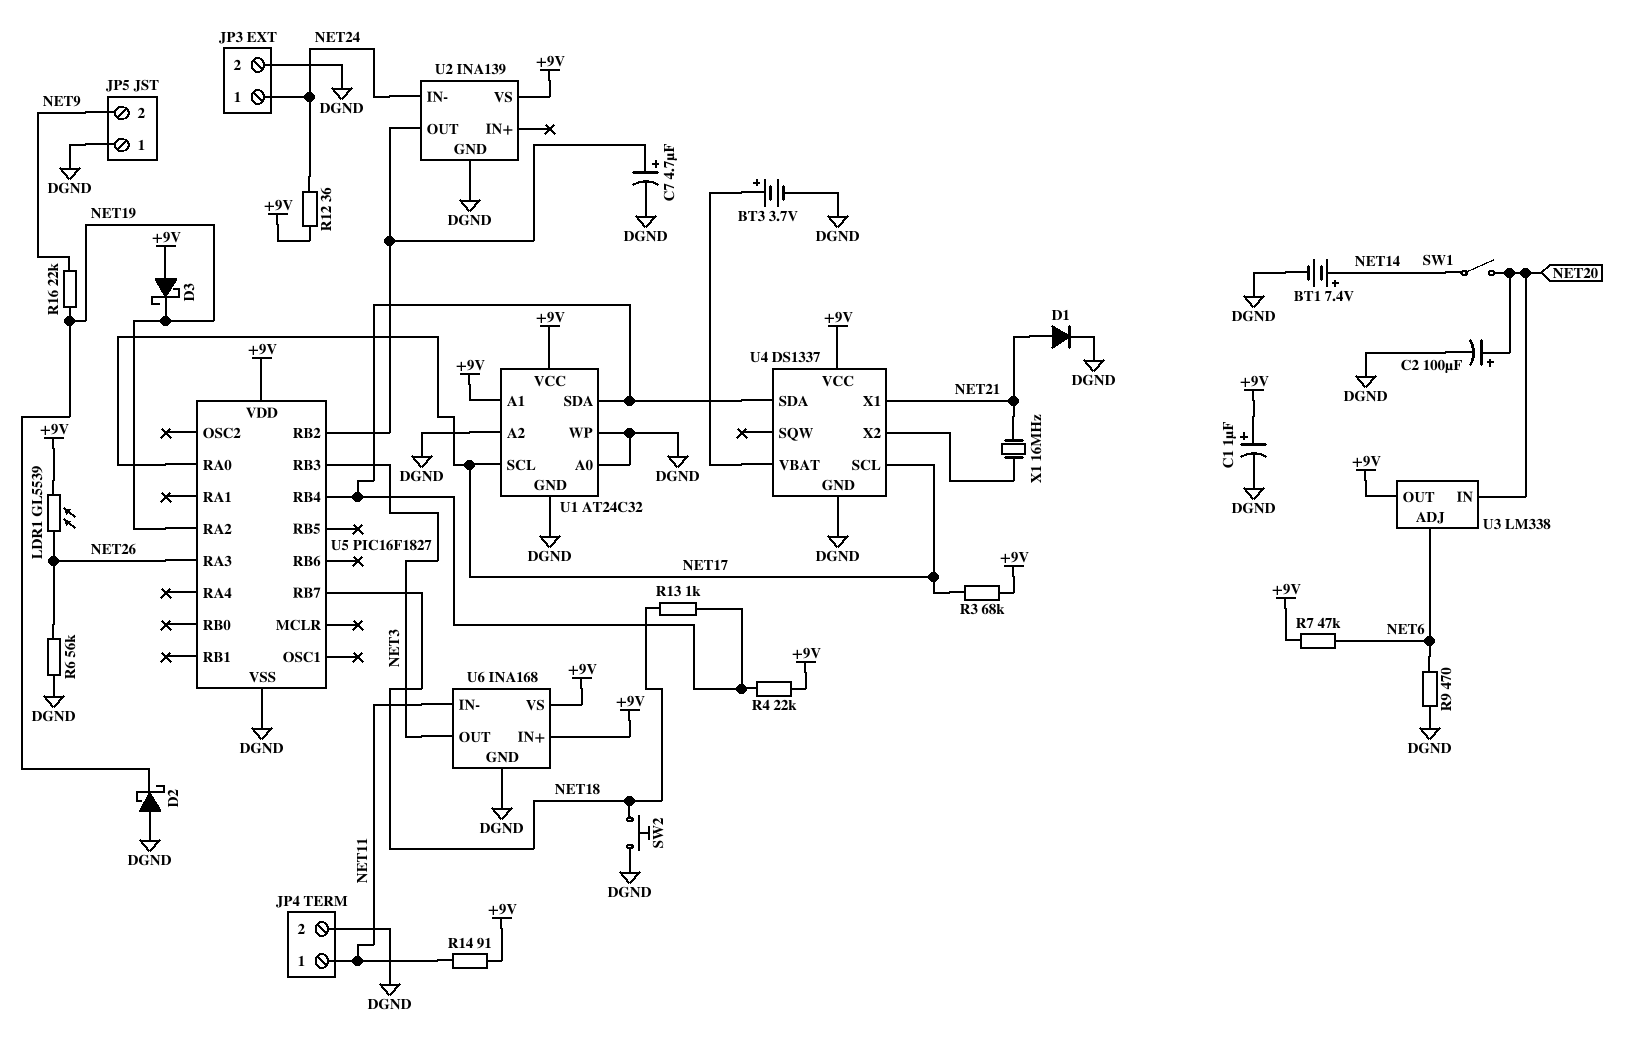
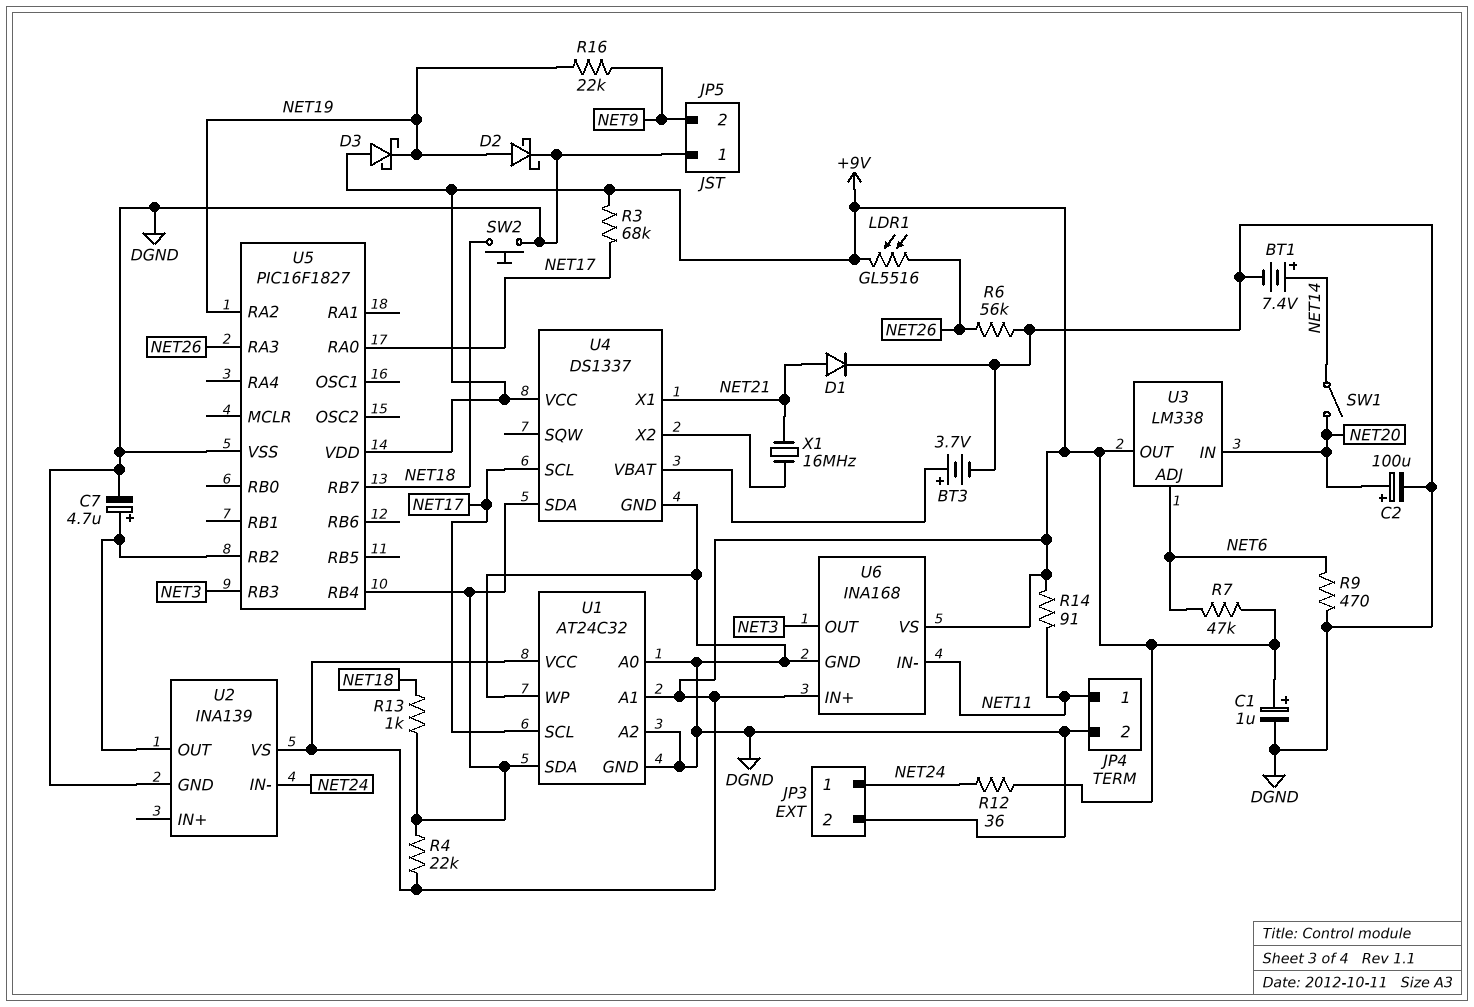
D2: schottky (A DGND, K NET19) -> schottky (A NET19, K DGND)
LDR1: GL5539 (+9V, NET26) -> GL5516 (+9V, NET26)

